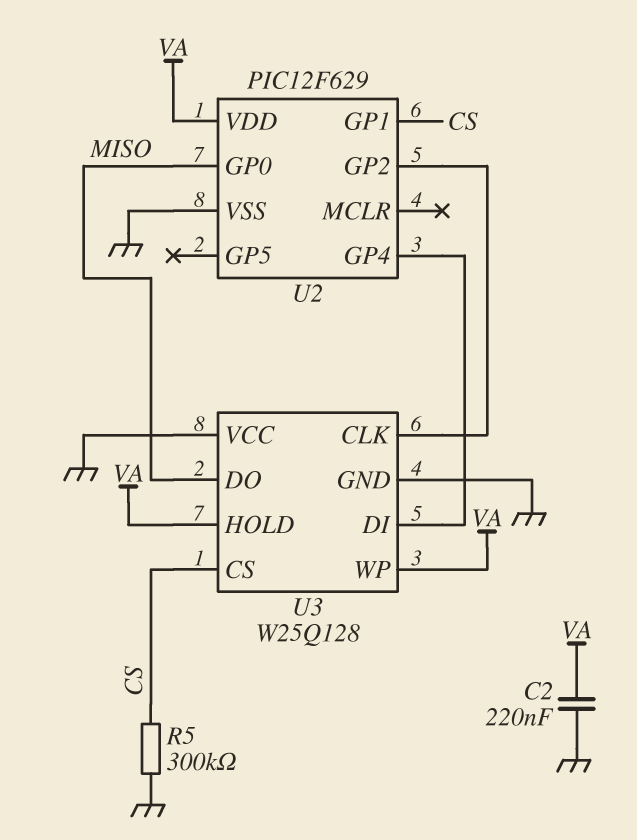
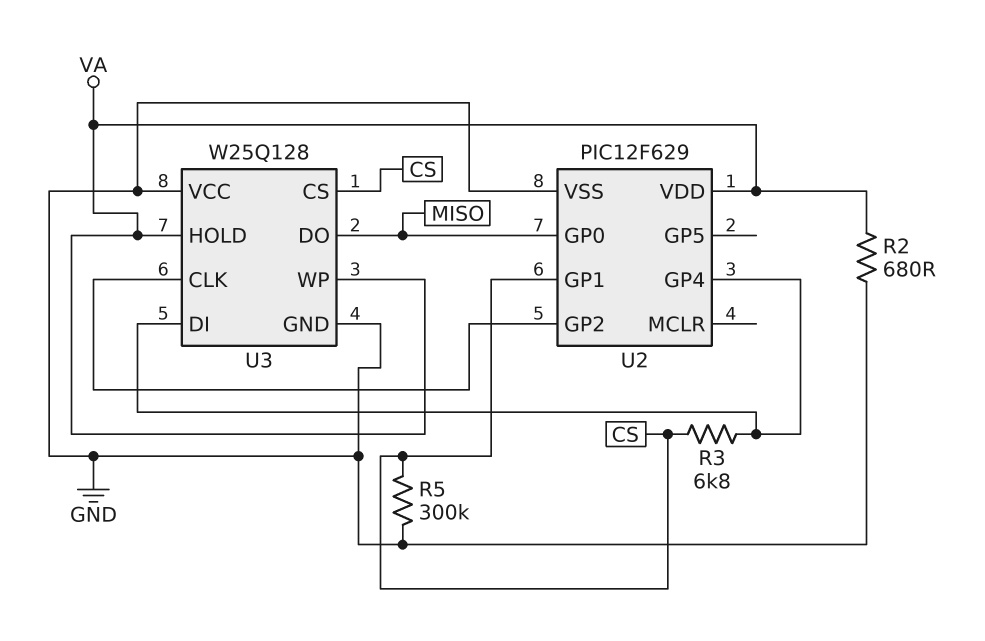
C2: 220nF (GND, VA) -> none
R2: none -> 680 (GND, VA)
R3: none -> 6.8k (CS, U2/GP4)

